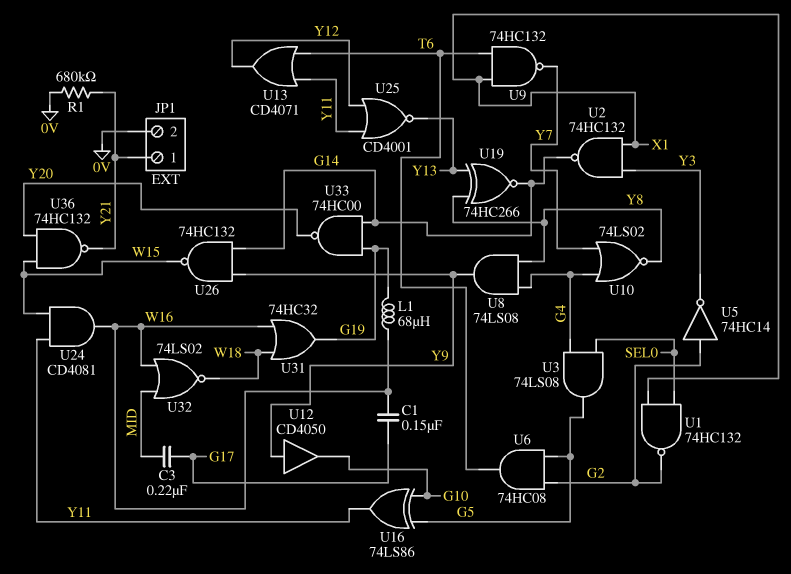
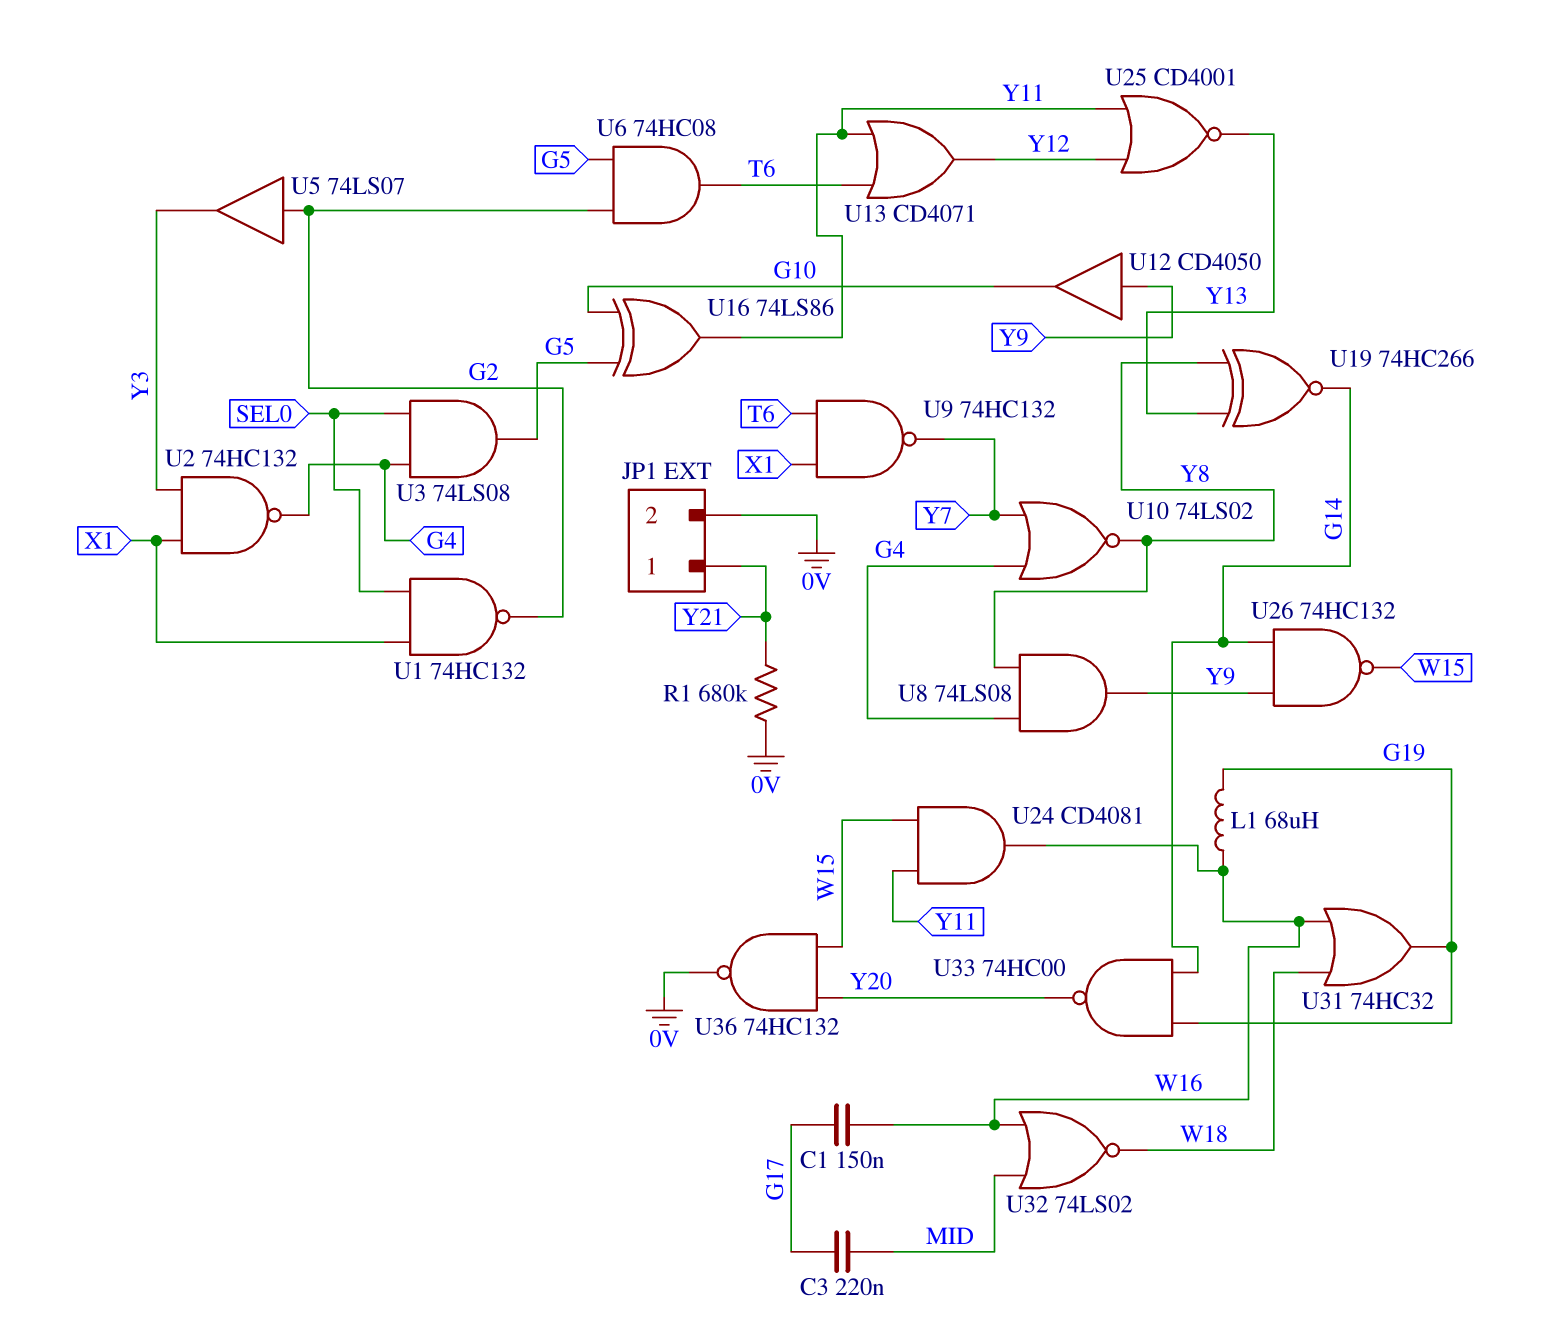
U2: NAND 74HC132 (in X1, in Y3, out G14) -> NAND 74HC132 (in X1, in Y3, out G4)
U5: NOT 74HC14 (in G2, out Y3) -> buffer 74LS07 (in G2, out Y3)
U36: NAND 74HC132 (in W15, in Y20, out Y21) -> NAND 74HC132 (in W15, in Y20, out 0V)

